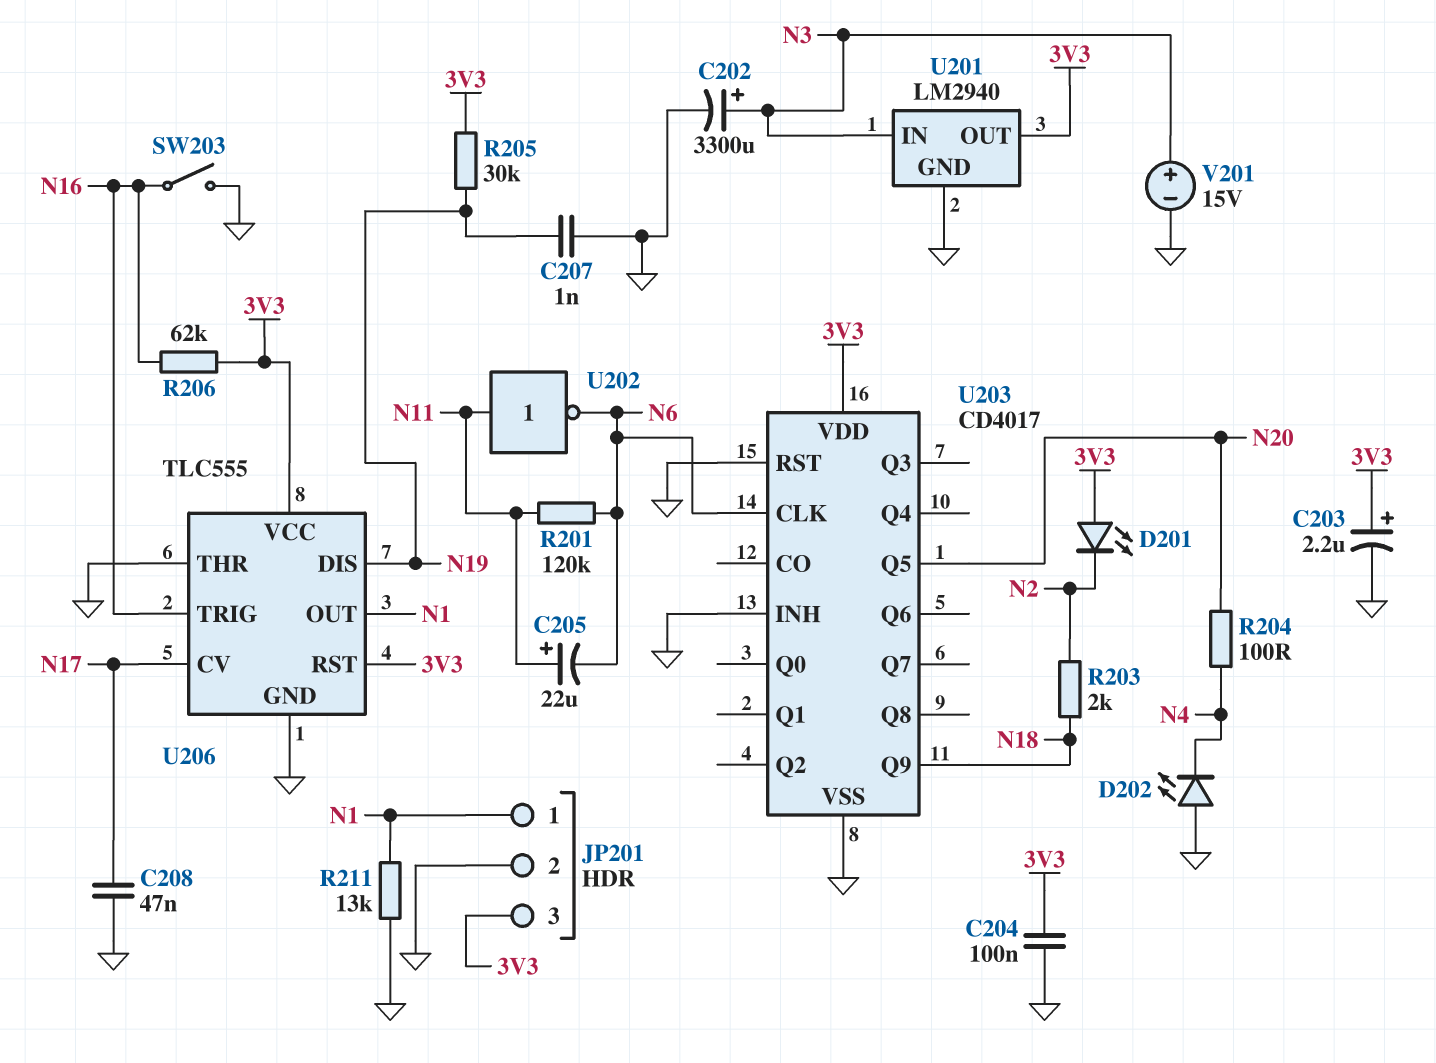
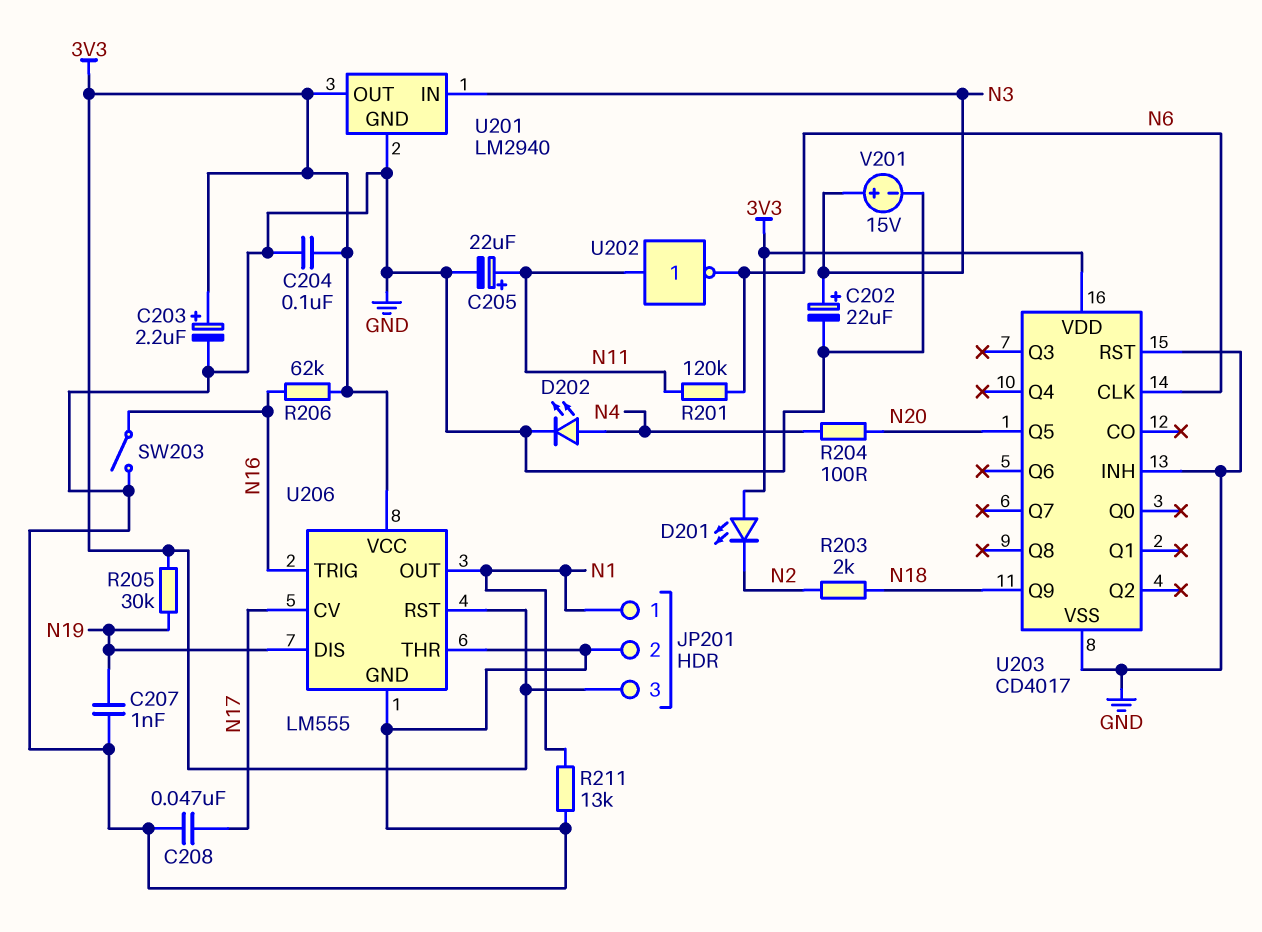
C202: 3300uF (plus N3, minus GND) -> 22uF (plus N3, minus GND)
C205: 22uF (plus N11, minus N6) -> 22uF (plus N11, minus GND)
D202: LED (A GND, K N4) -> LED (A N4, K GND)
U206: TLC555 -> LM555

